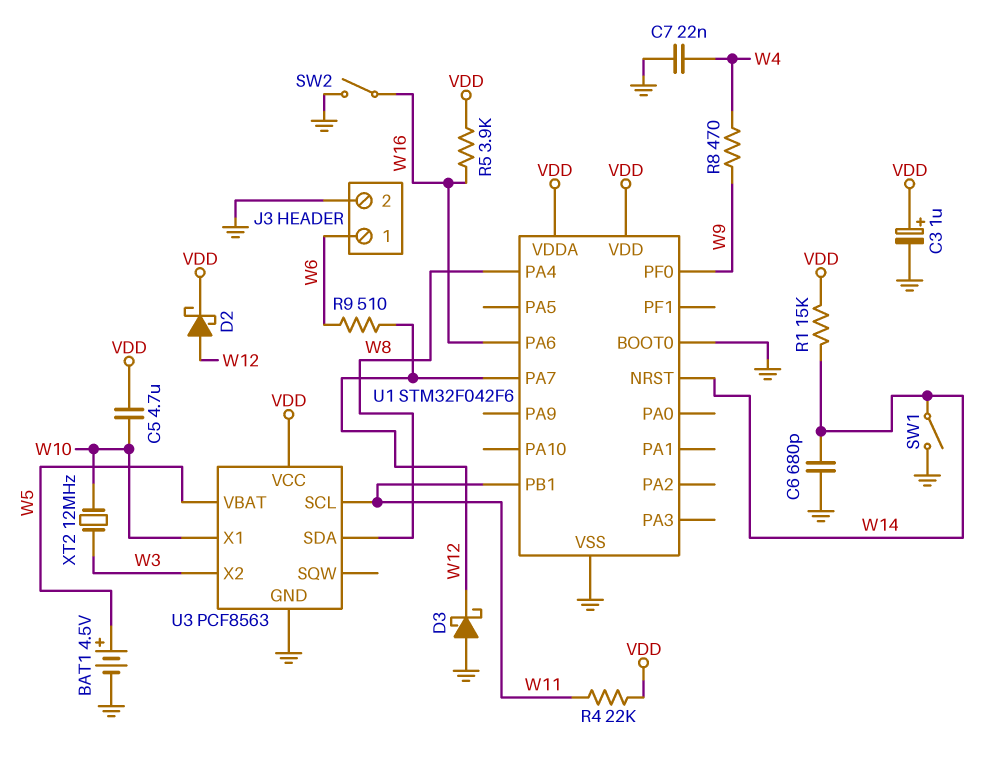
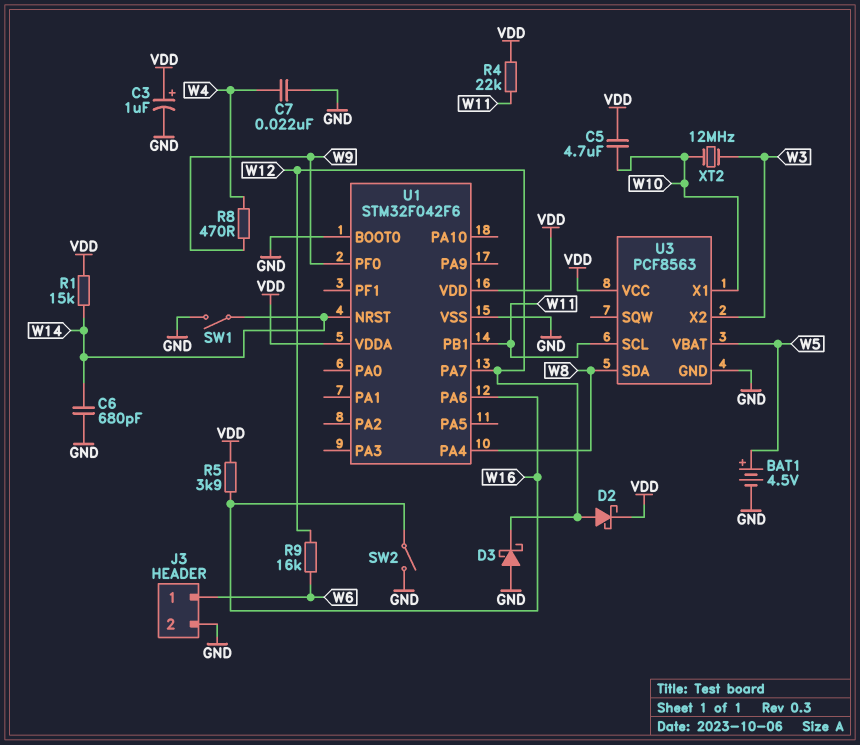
R9: 510 (W6, W12) -> 16k (W6, W12)

